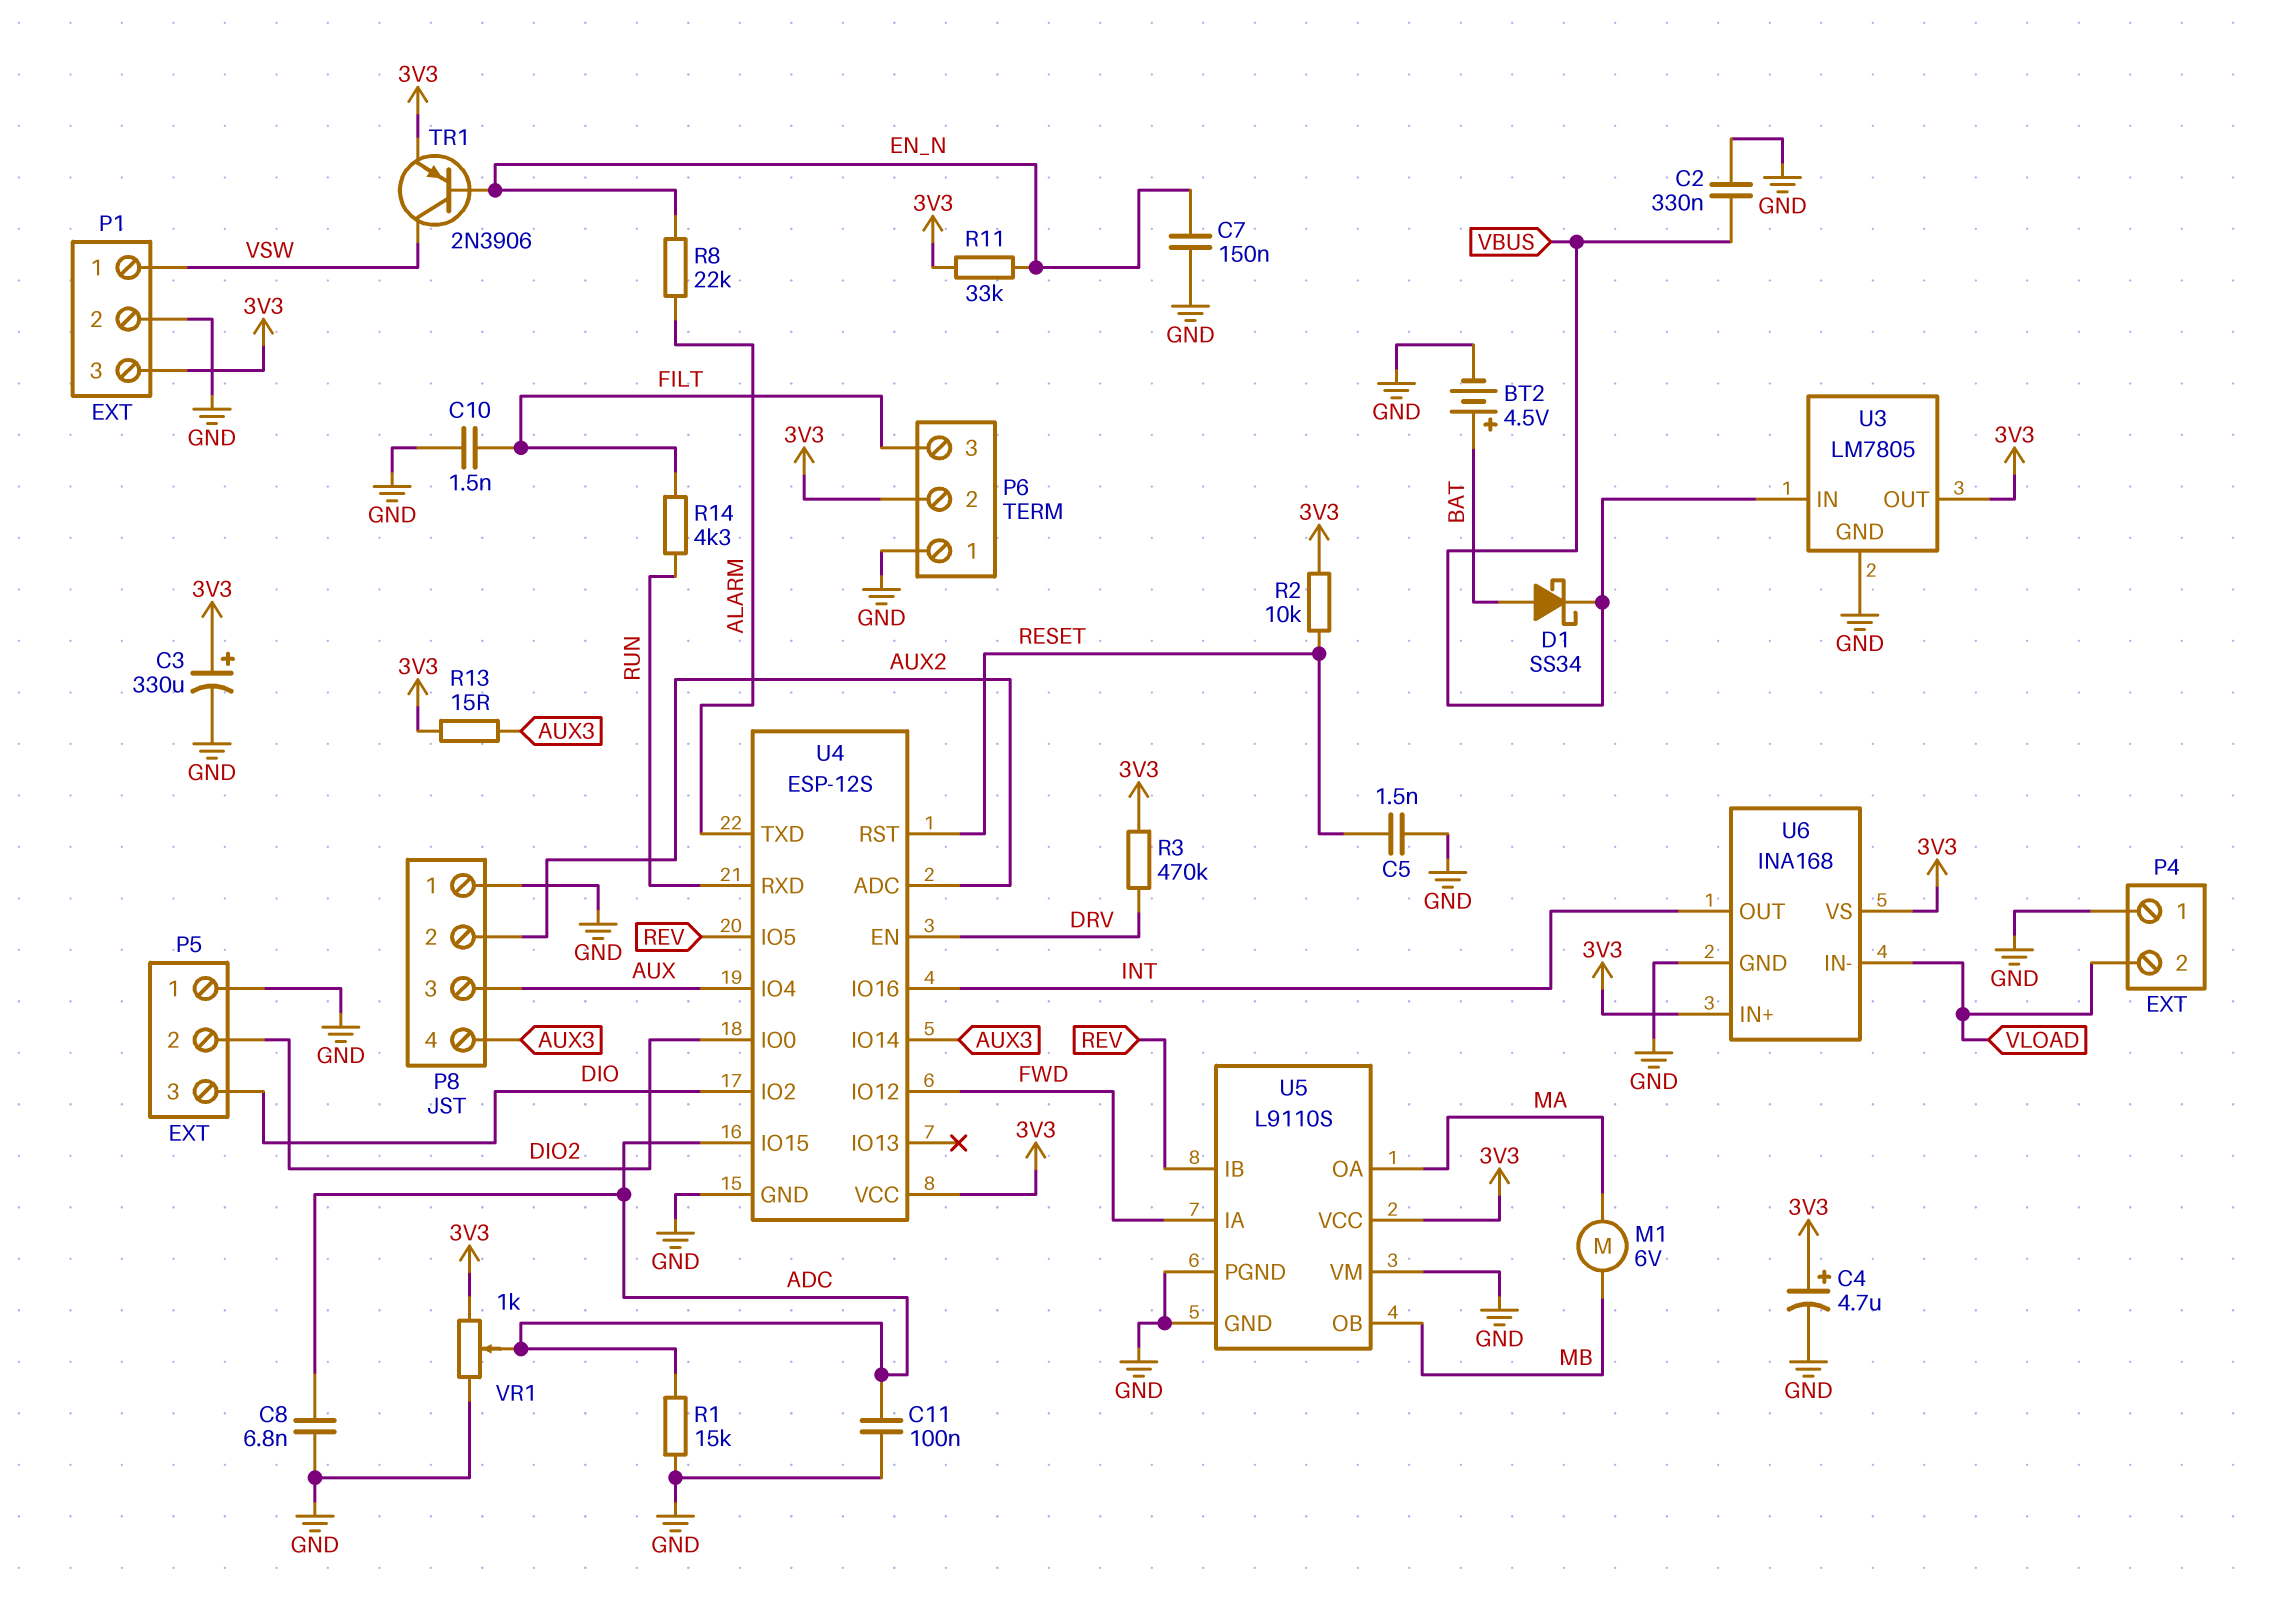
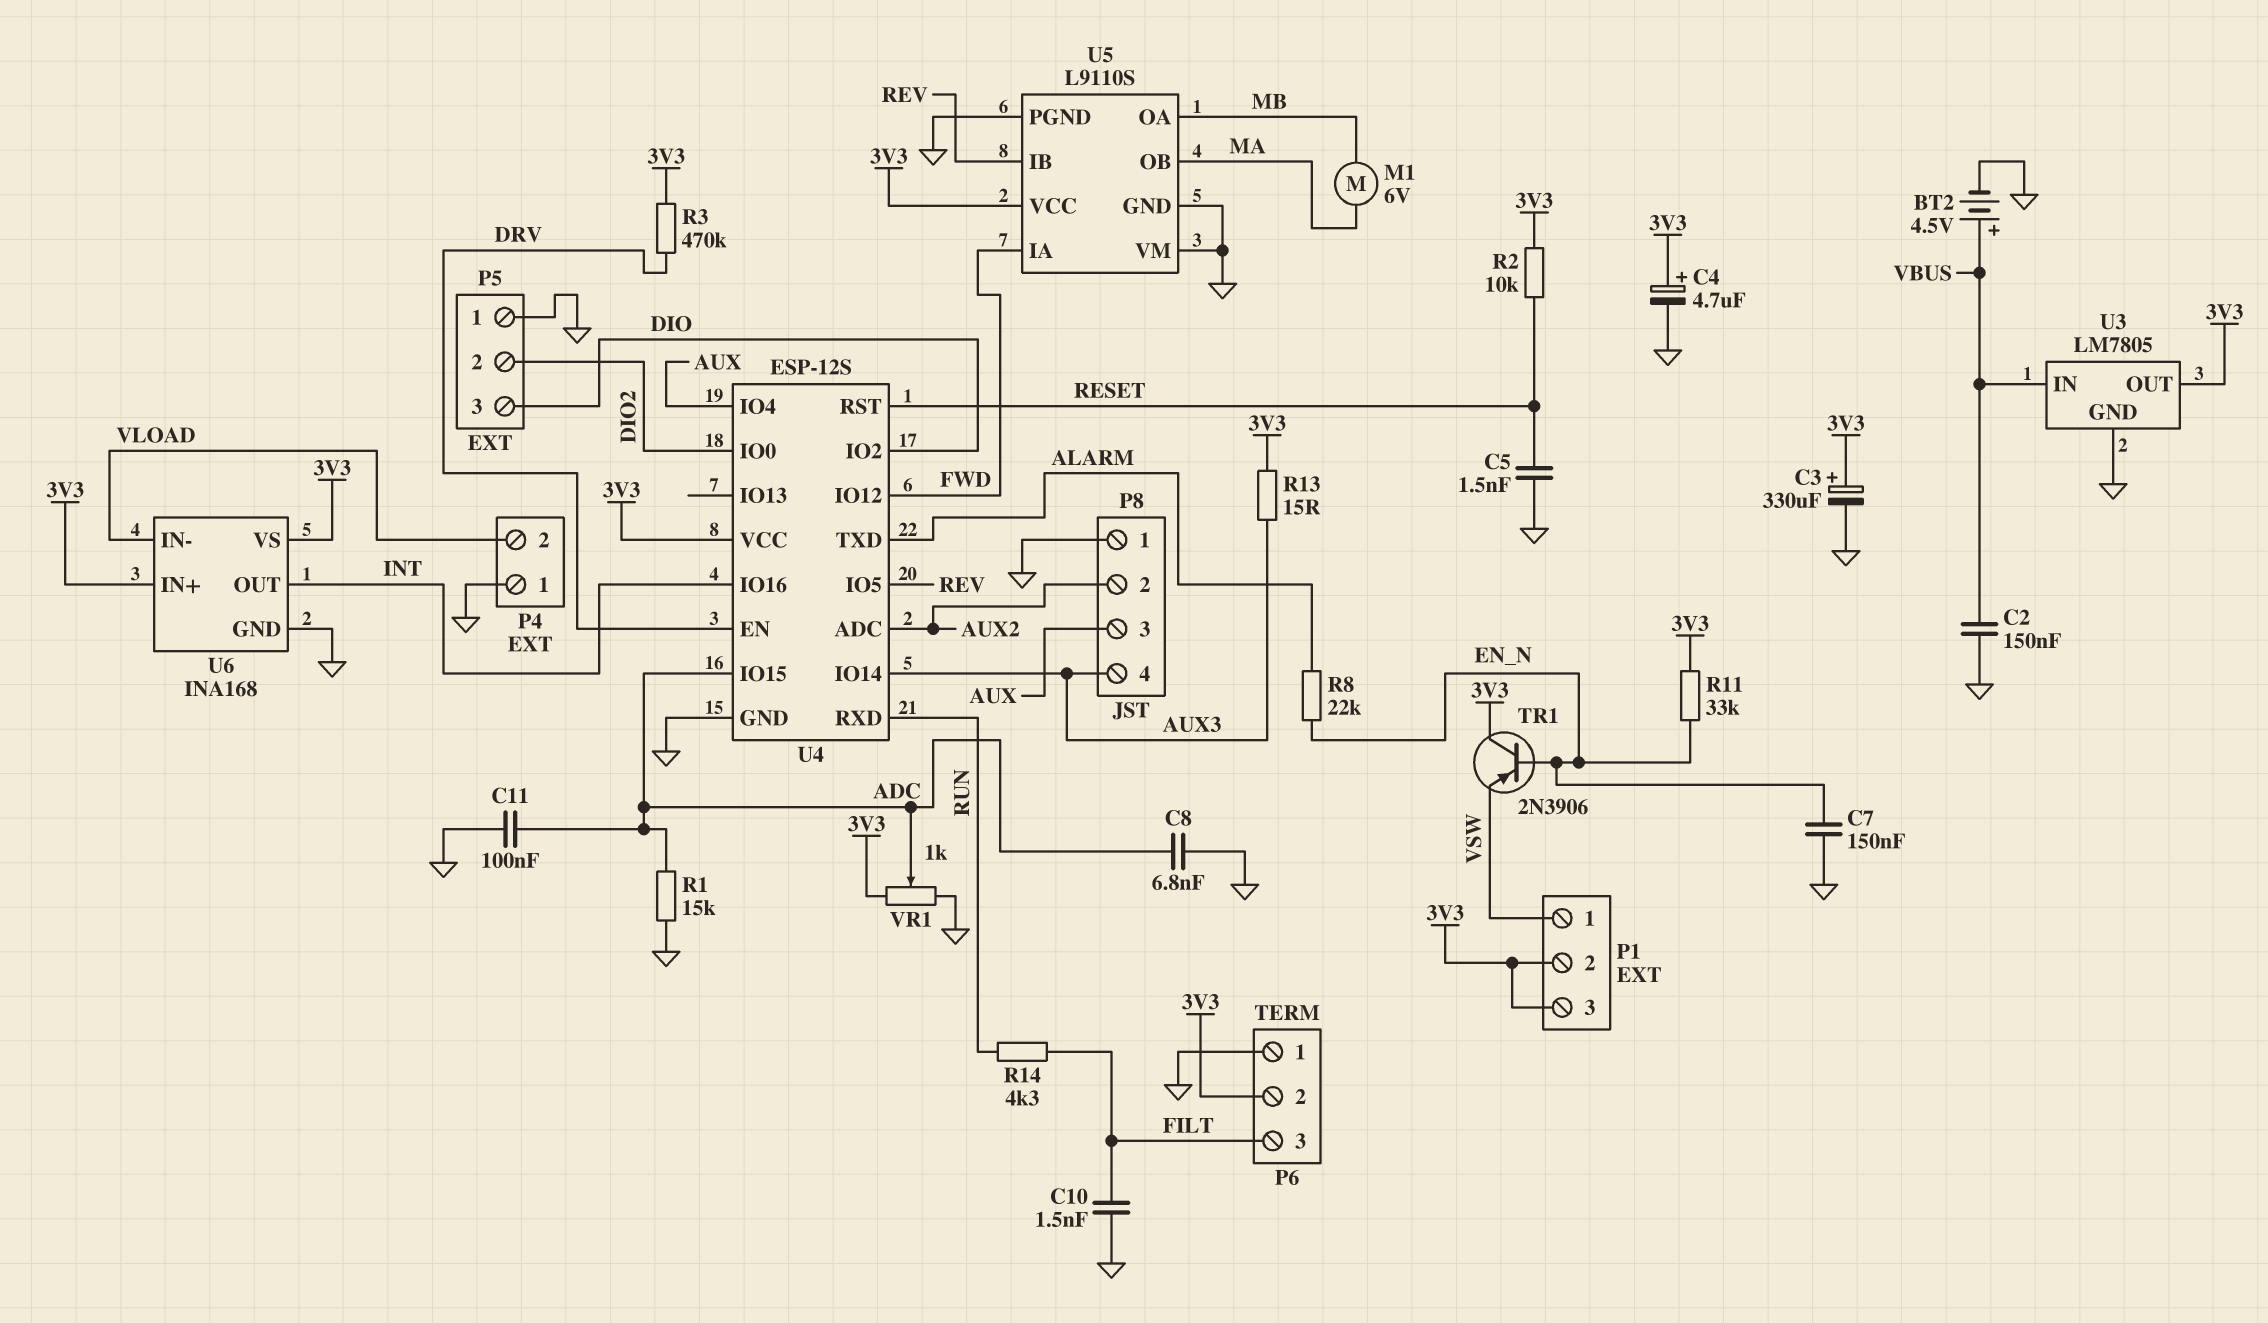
BT2: 4.5V (plus BAT, minus GND) -> 4.5V (plus VBUS, minus GND)
C2: 330nF (GND, VBUS) -> 150nF (GND, VBUS)
D1: schottky SS34 (A BAT, K VBUS) -> none
P1 pin 2: GND -> 3V3
TR1: PNP 2N3906 (B EN_N, C VSW, E 3V3) -> PNP 2N3906 (B EN_N, C 3V3, E VSW)
U5 pin OA: MA -> MB
U5 pin OB: MB -> MA

